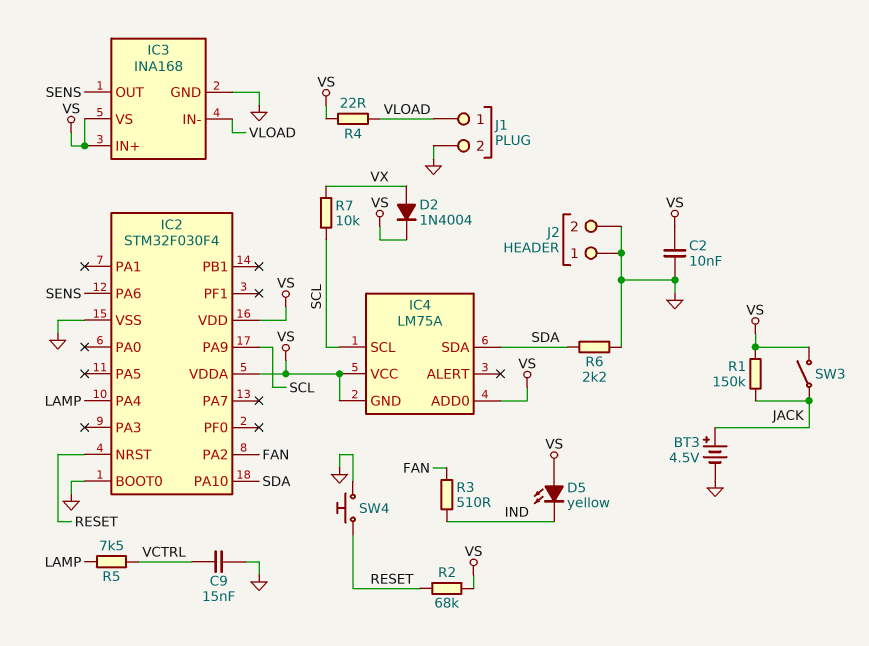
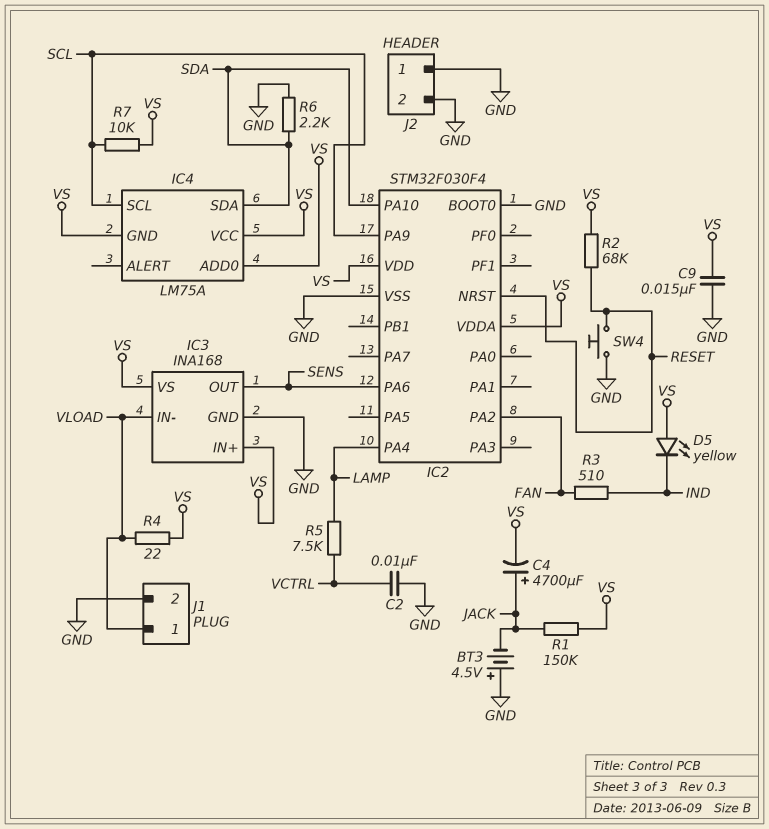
BT3: 4.5V (plus JACK, minus GND) -> 4.5V (plus GND, minus JACK)
C2: 10nF (GND, VS) -> 10nF (GND, VCTRL)
C4: none -> 4700uF (plus JACK, minus VS)
C9: 15nF (GND, VCTRL) -> 15nF (GND, VS)
D2: diode 1N4004 (A VX, K VS) -> none
R7: 10k (SCL, VX) -> 10k (SCL, VS)
SW3: switch (JACK, VS) -> none

